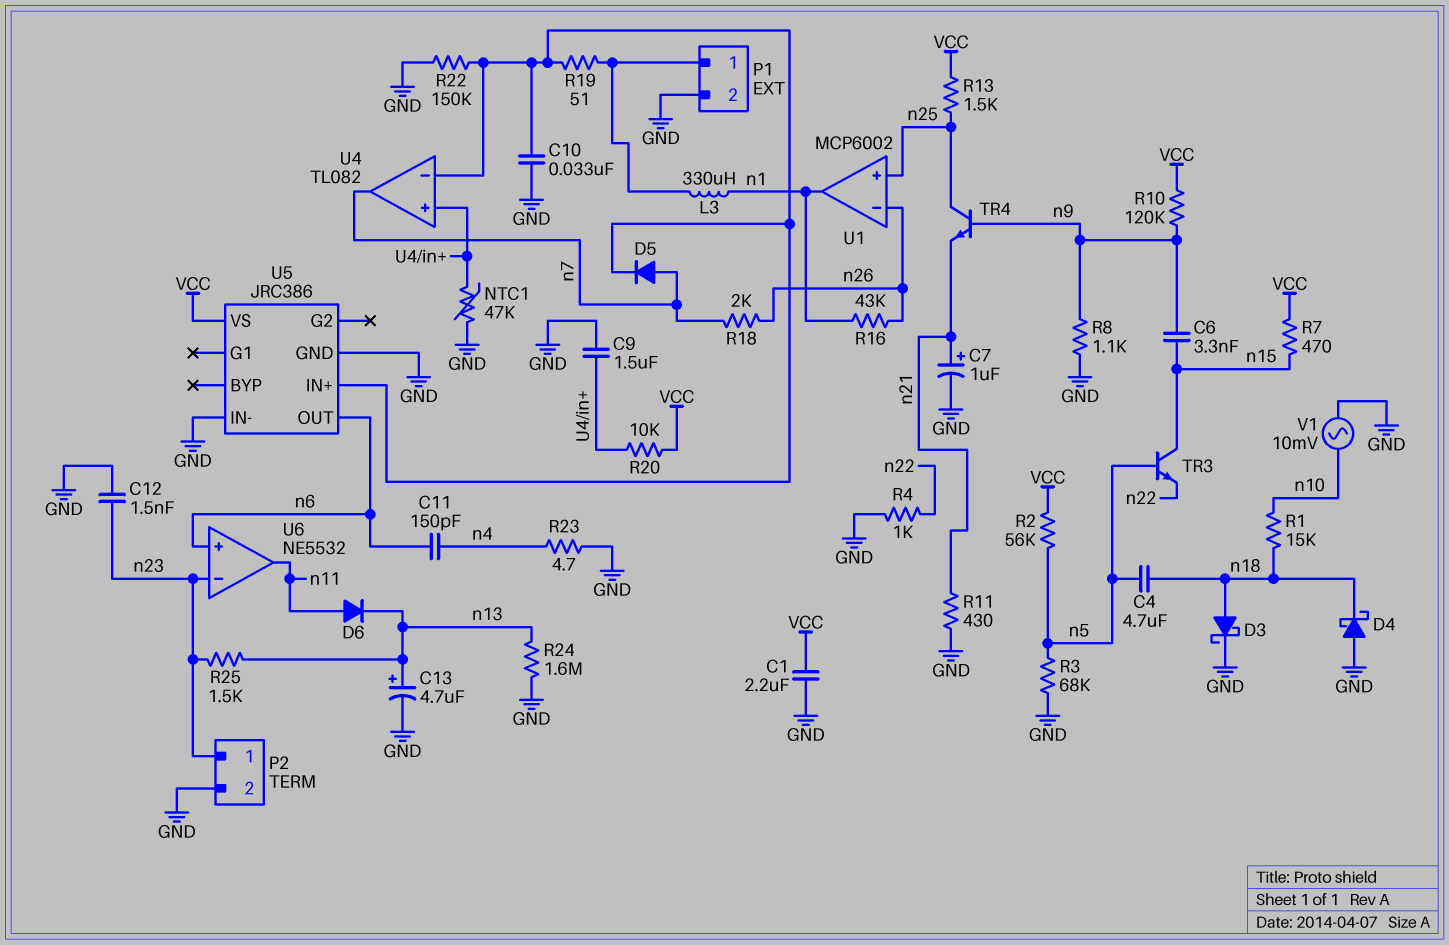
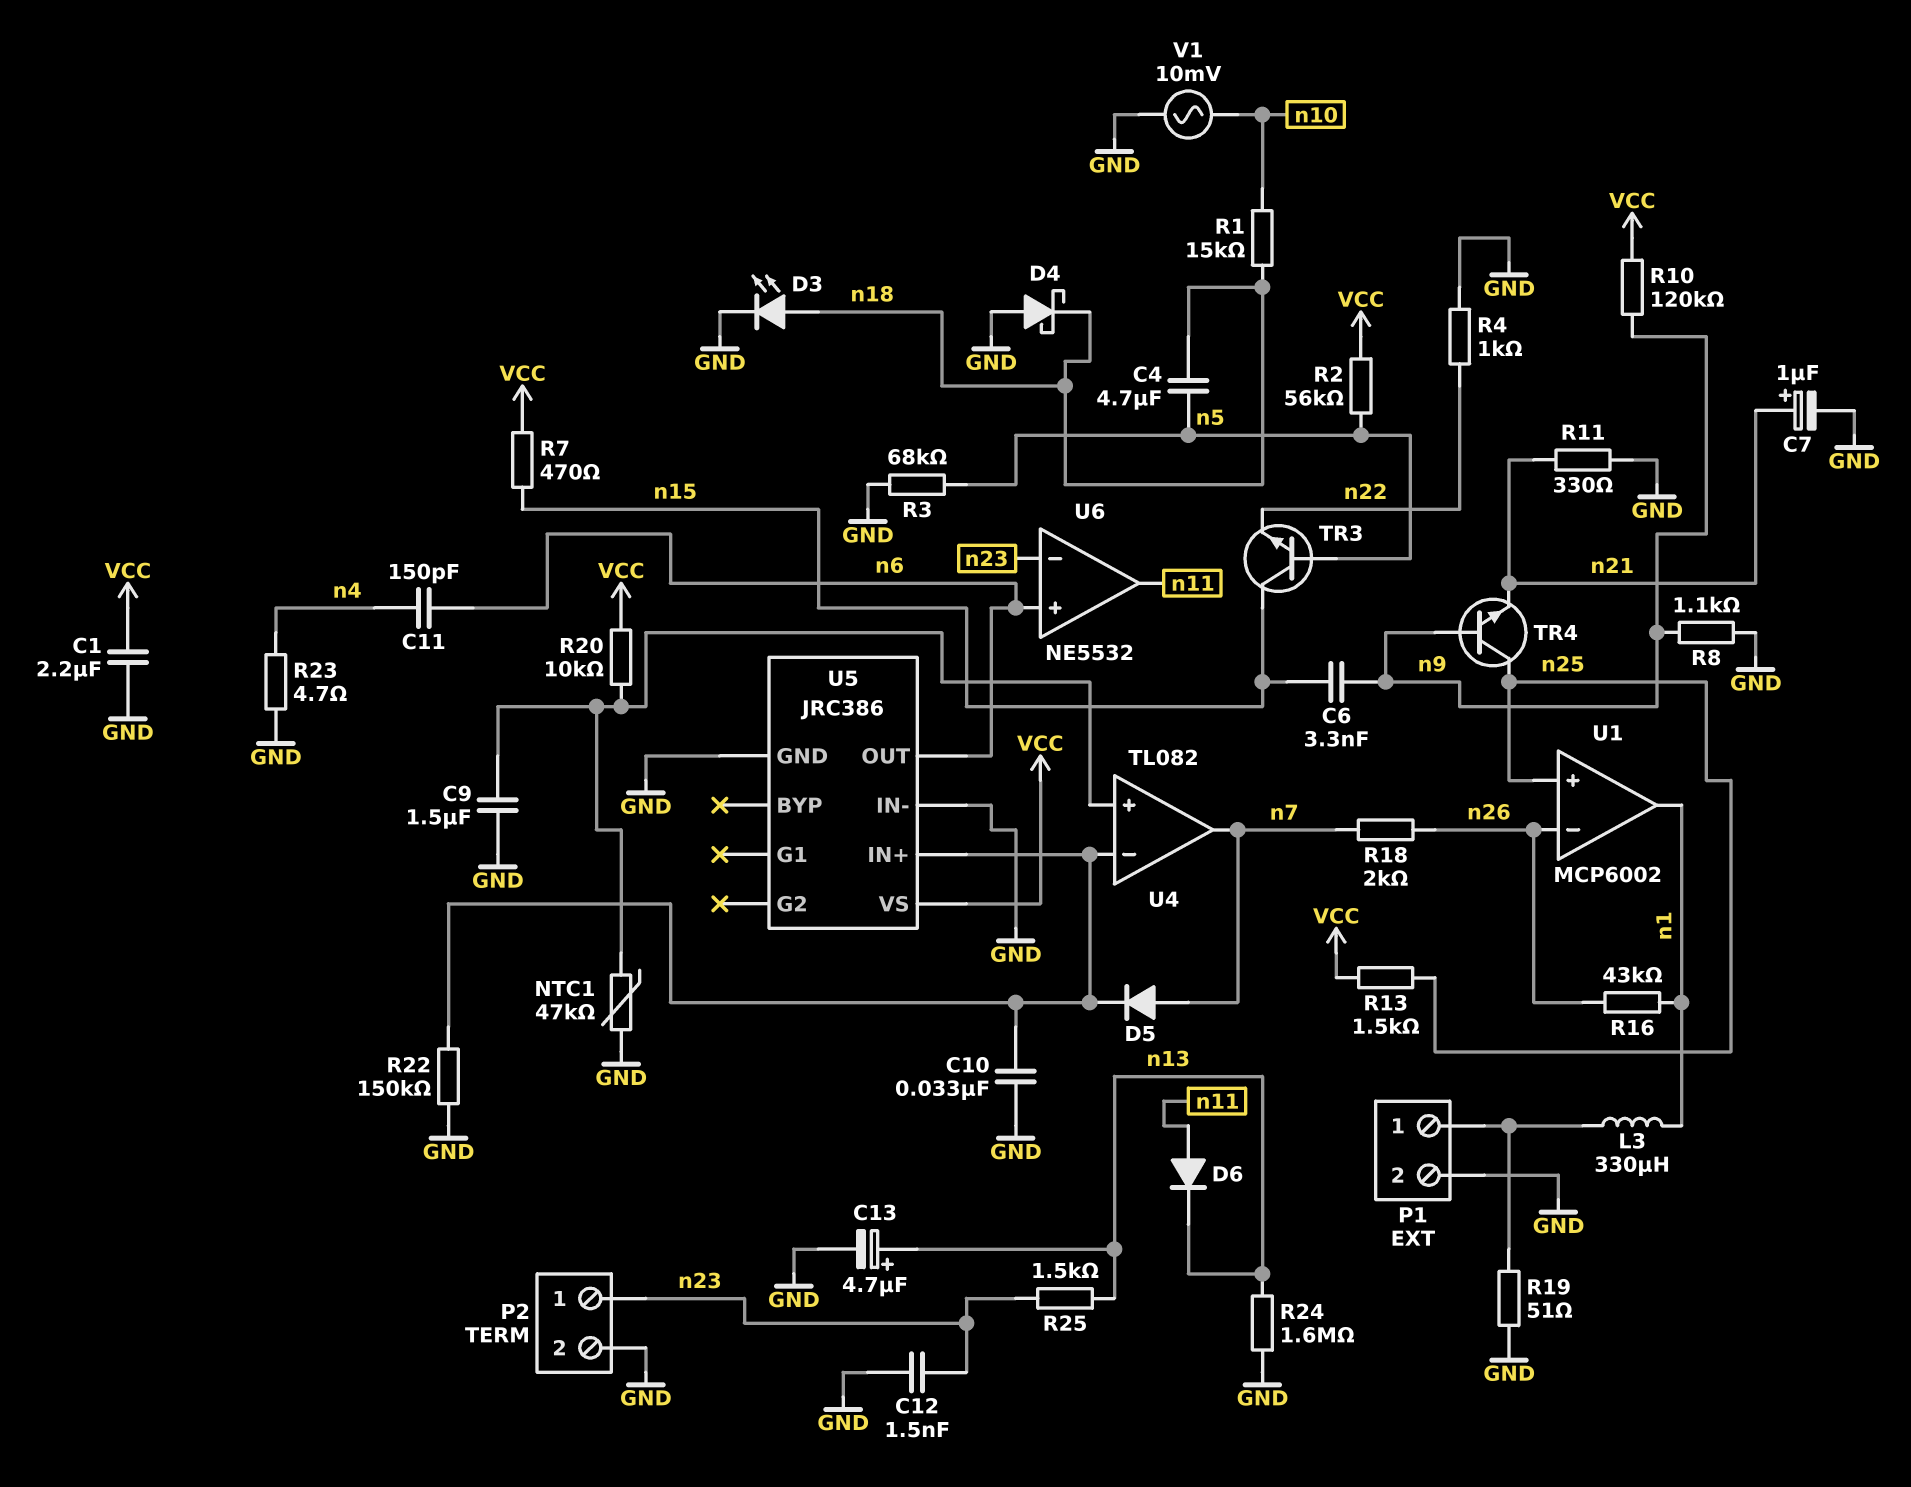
D3: schottky (A n18, K GND) -> LED (A n18, K GND)
R11: 430 (GND, n21) -> 330 (GND, n21)
R19: 51 (P1/1, U4/in-) -> 51 (GND, P1/1)

